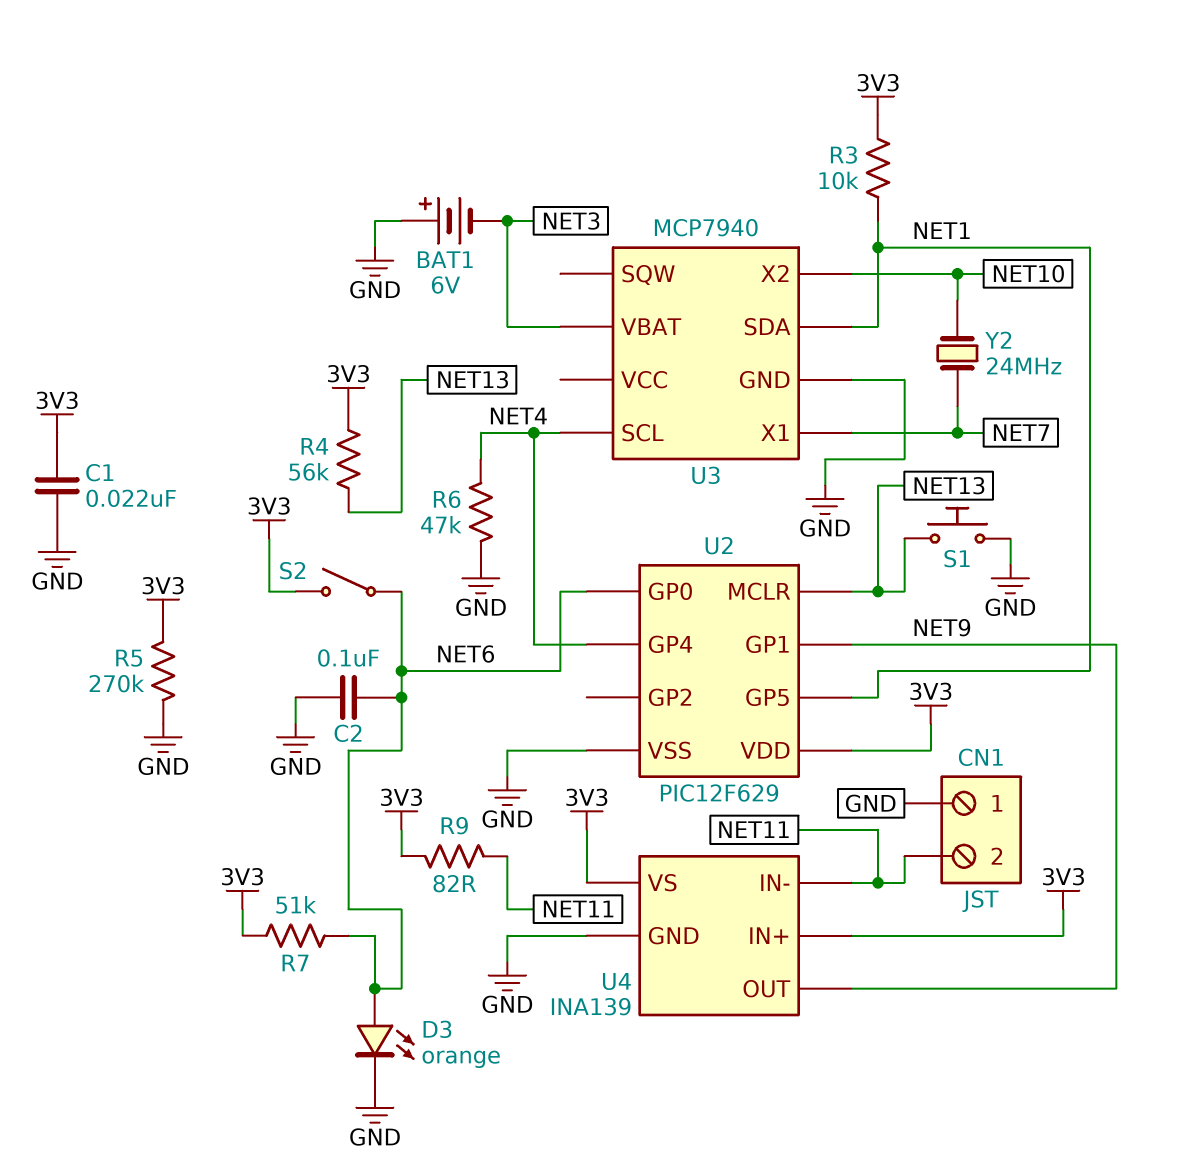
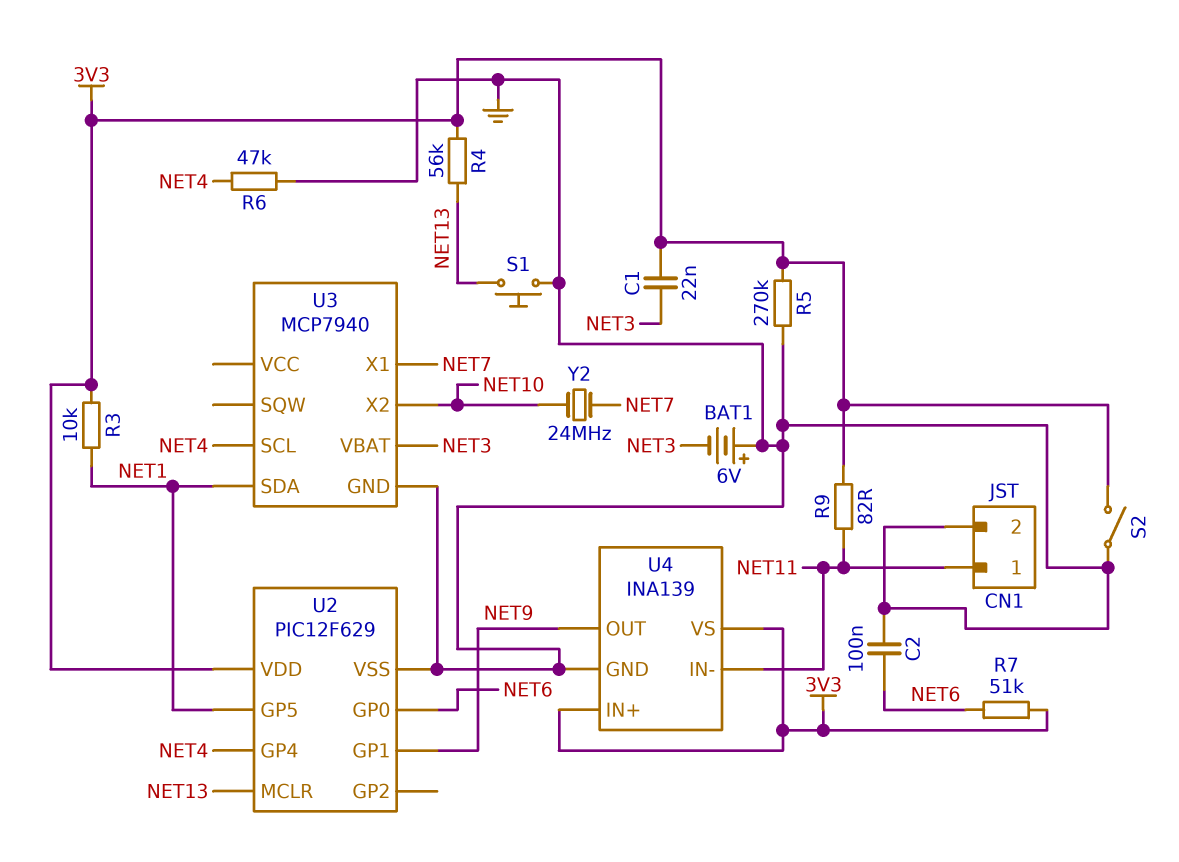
C1: 22nF (3V3, GND) -> 22nF (3V3, NET3)
CN1 pin 1: GND -> NET11
CN1 pin 2: NET11 -> GND
D3: LED orange (A NET6, K GND) -> none
S2: switch (3V3, NET6) -> switch (3V3, GND)

